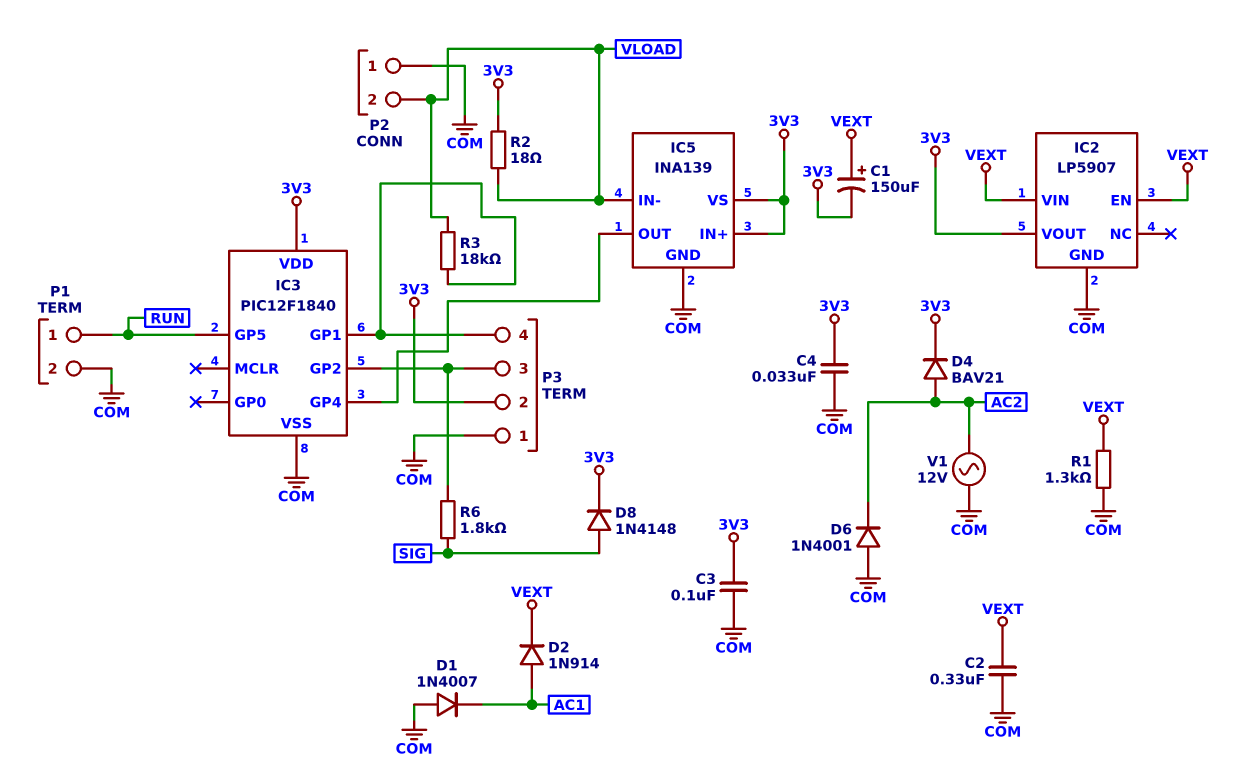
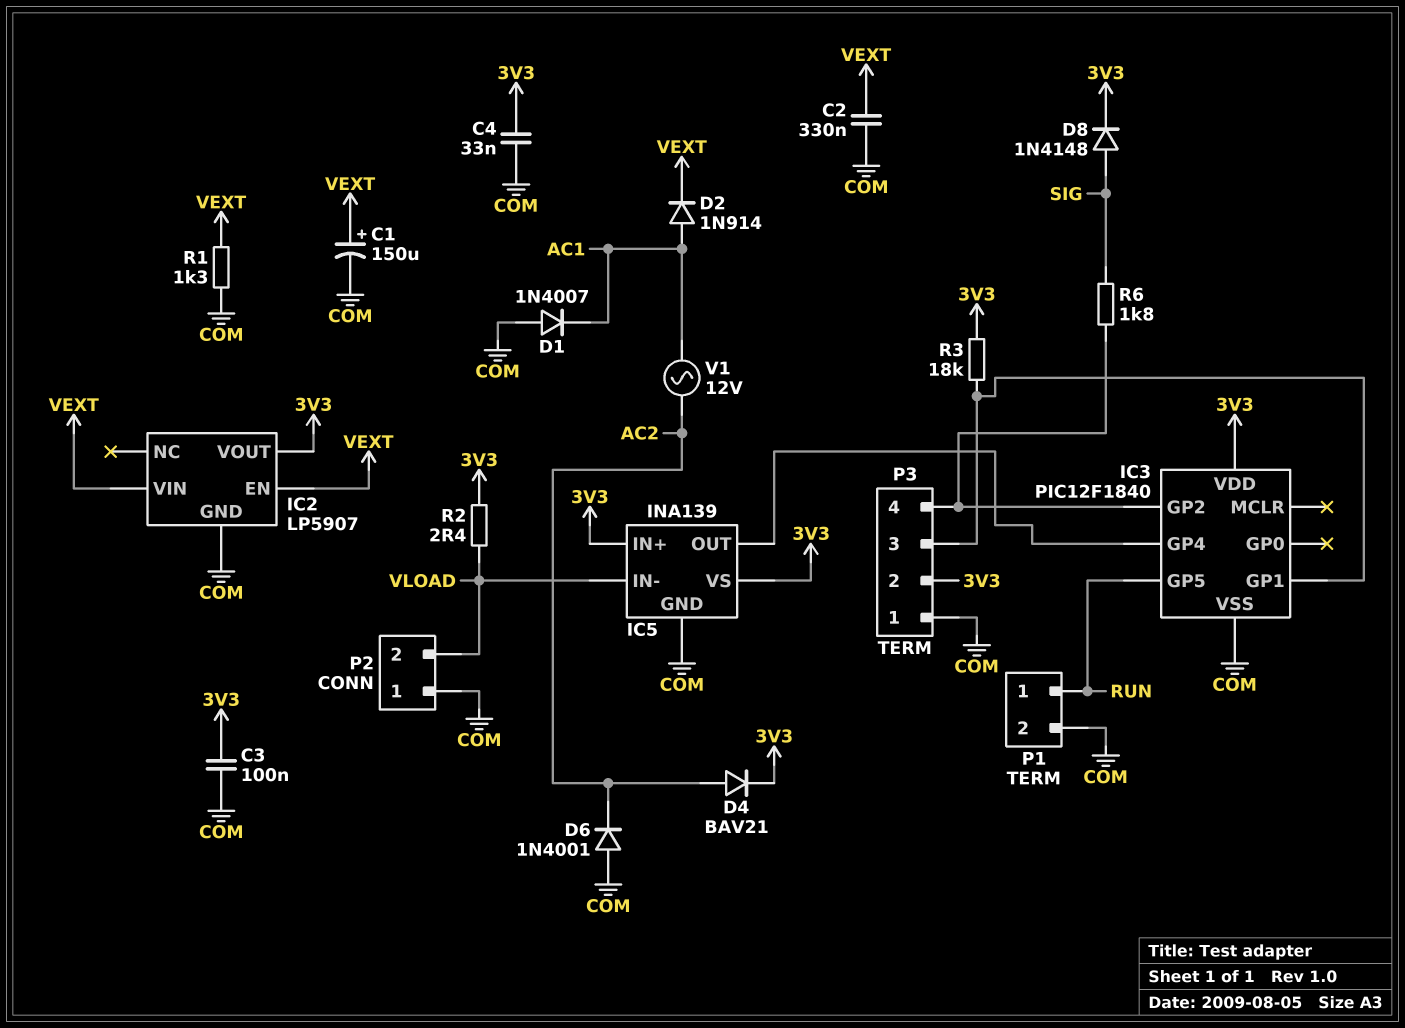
C1: 150uF (plus VEXT, minus 3V3) -> 150uF (plus VEXT, minus COM)
P3 pin 3: IC3/GP2 -> IC3/GP1
P3 pin 4: IC3/GP1 -> IC3/GP2
R2: 18 (3V3, VLOAD) -> 2.4 (3V3, VLOAD)
R3: 18k (IC3/GP1, VLOAD) -> 18k (3V3, IC3/GP1)
V1: AC 12V (AC2, COM) -> AC 12V (AC1, AC2)

